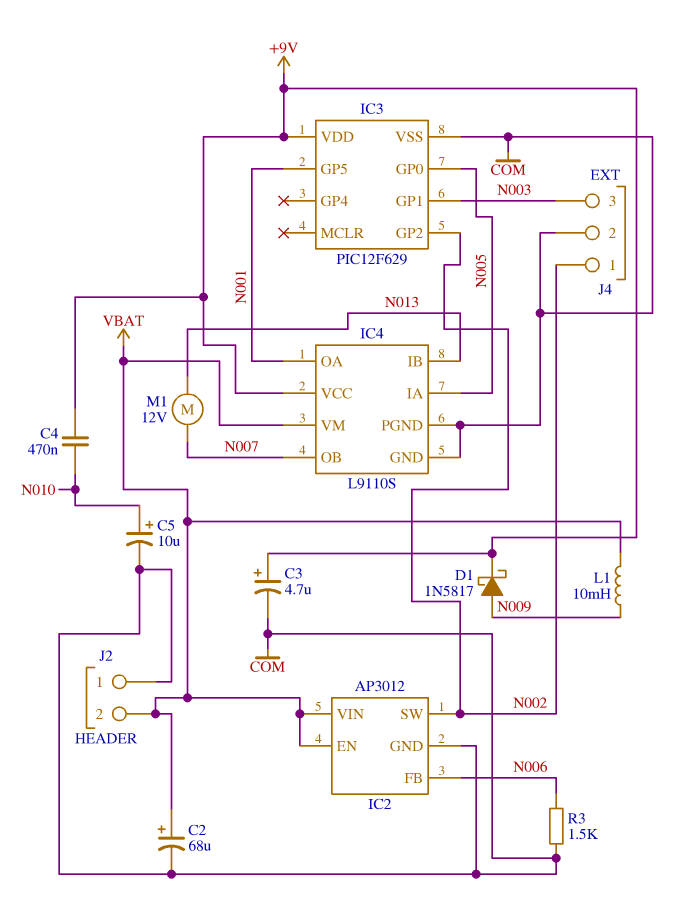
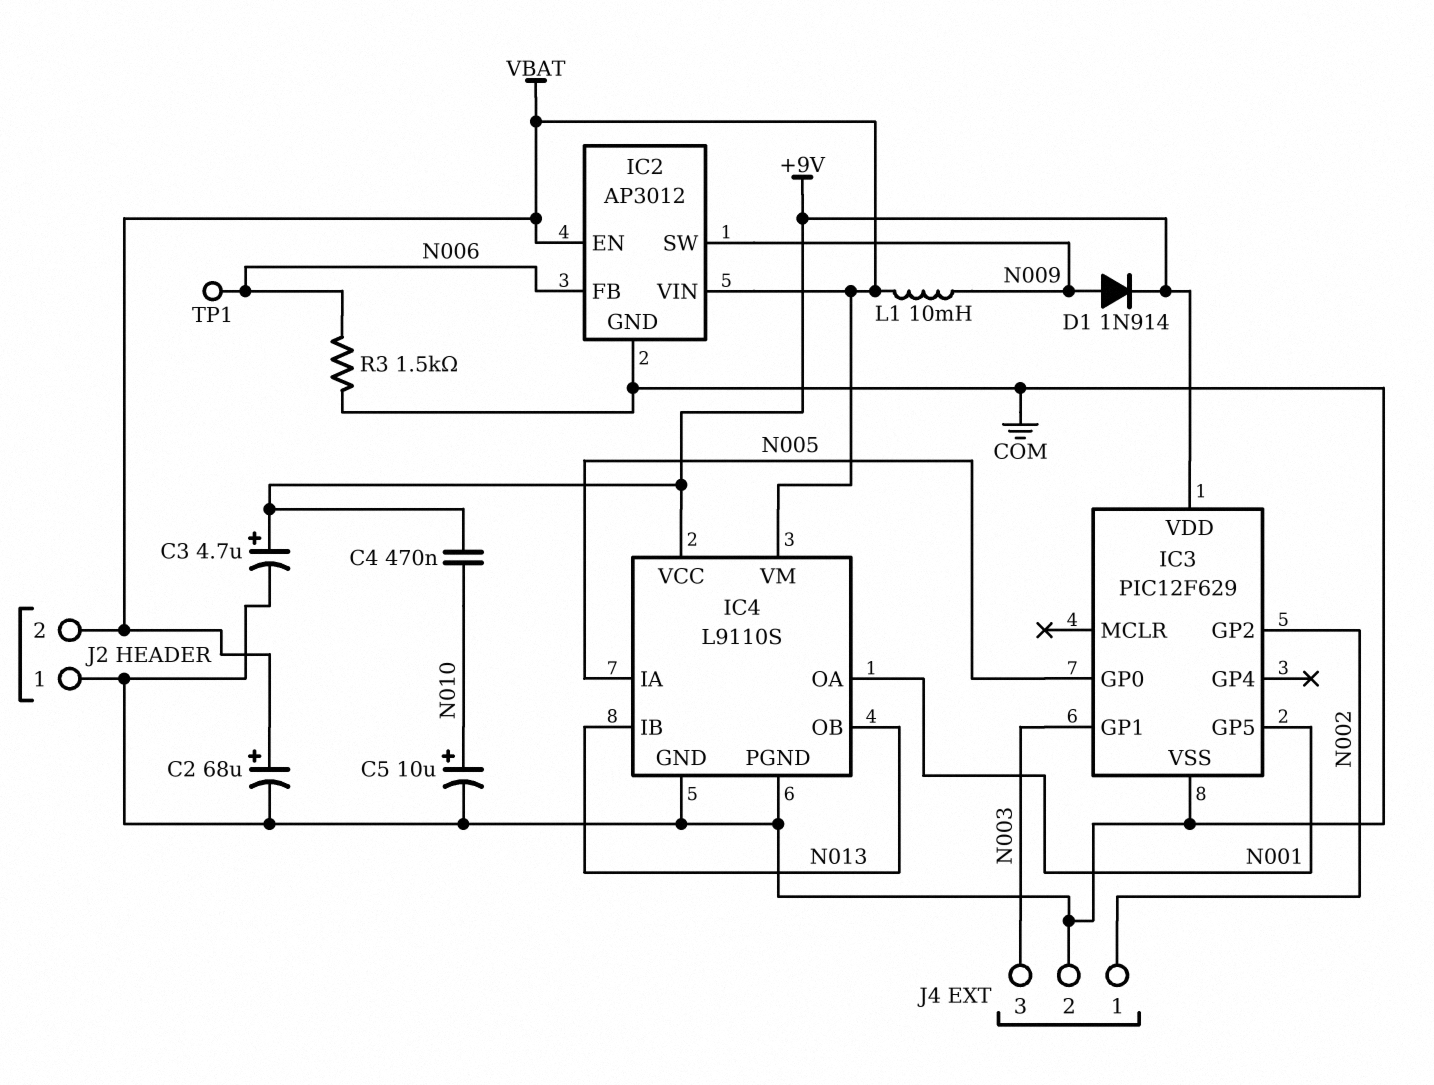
D1: schottky 1N5817 (A N009, K +9V) -> diode 1N914 (A N009, K +9V)
IC2 pin SW: N002 -> N009
IC4 pin OB: N007 -> N013
M1: motor 12V (N007, N013) -> none
TP1: none -> test point (N006)

